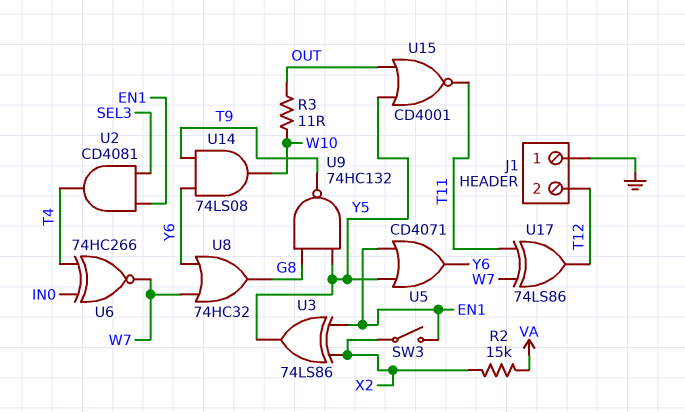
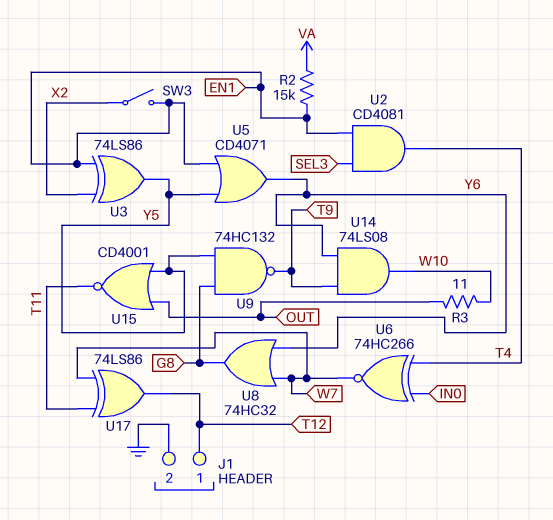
J1 pin 1: GND -> T12
J1 pin 2: T12 -> GND
R2: 15k (VA, X2) -> 15k (EN1, VA)

